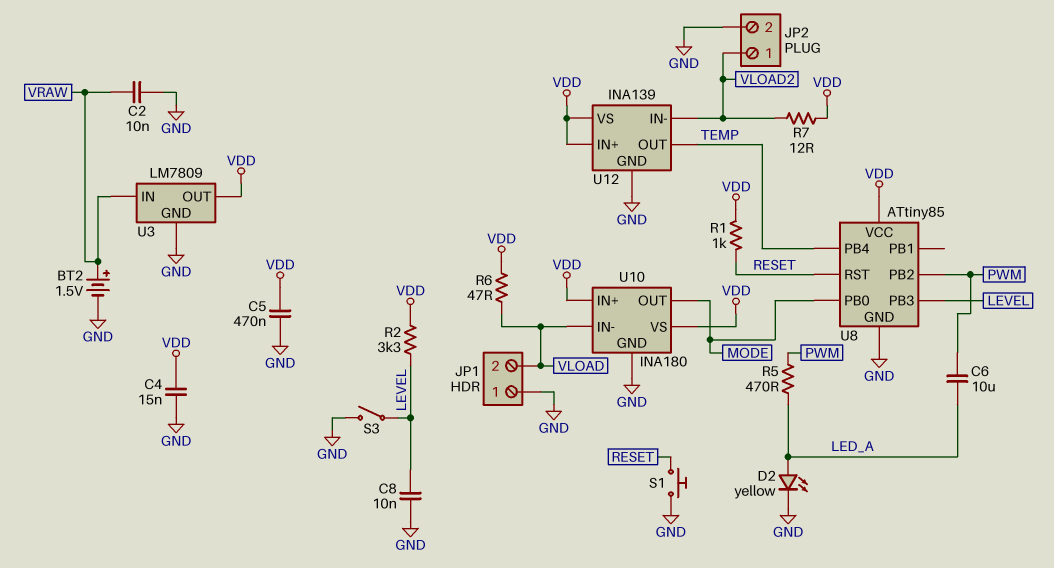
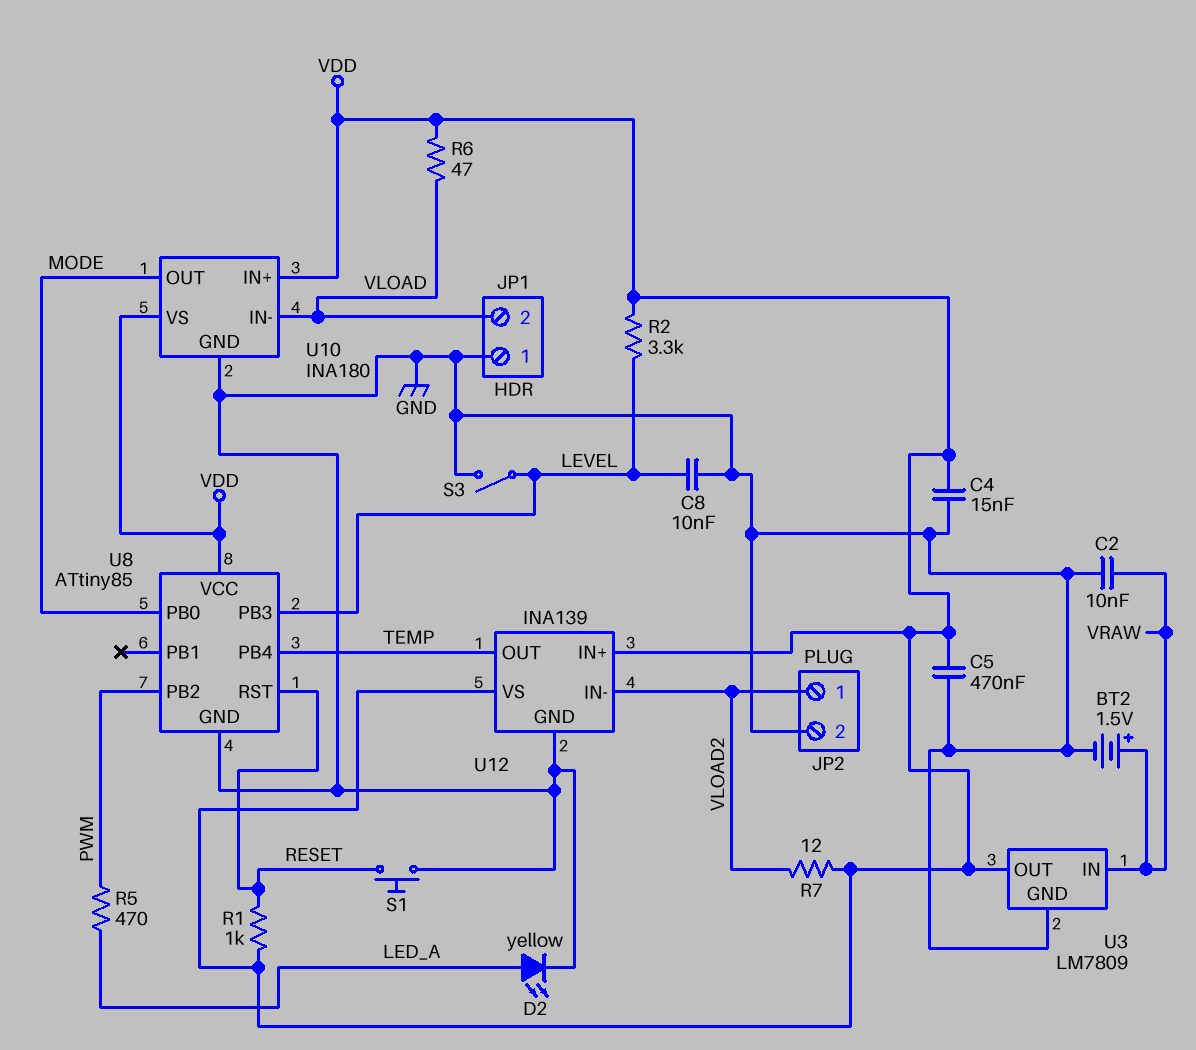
C6: 10uF (LED_A, PWM) -> none

